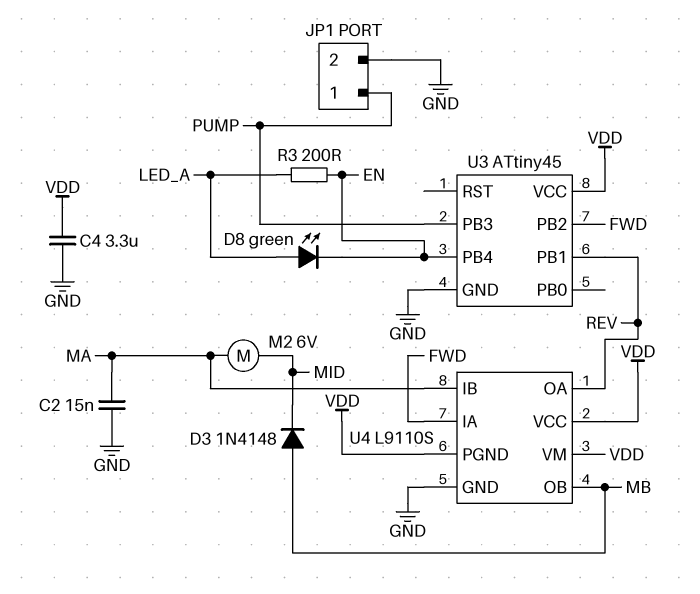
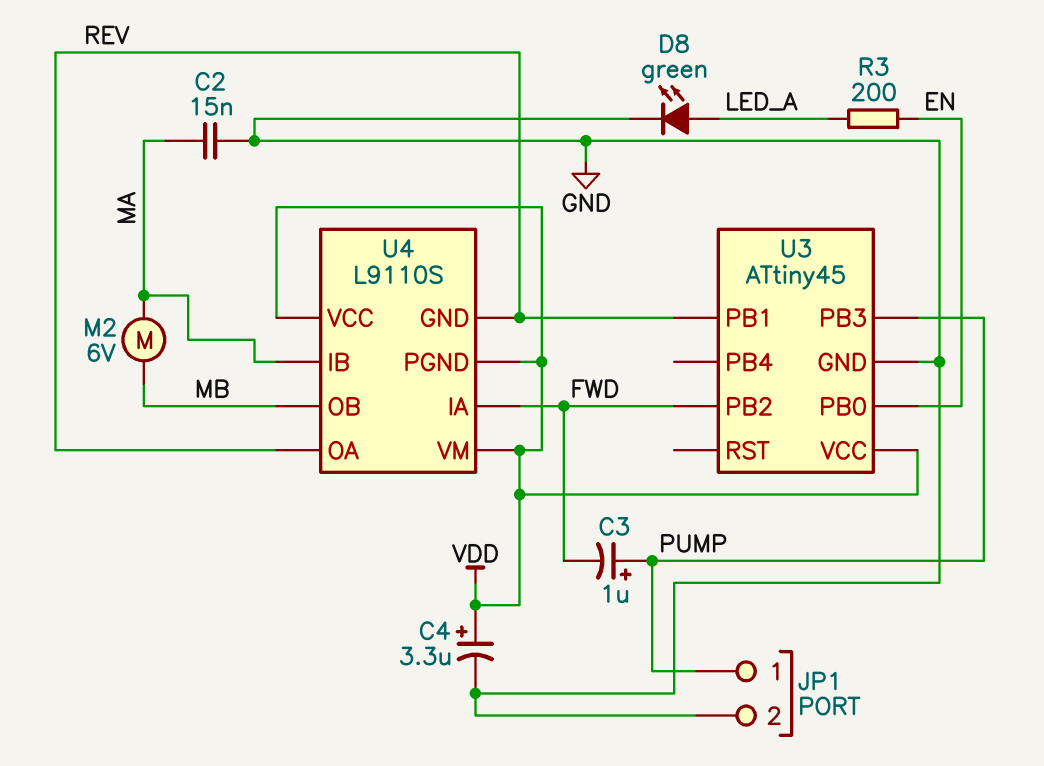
C3: none -> 1uF (plus PUMP, minus FWD)
C4: 3.3uF (GND, VDD) -> 3.3uF (plus VDD, minus GND)
D3: diode 1N4148 (A MB, K MID) -> none
D8: LED green (A LED_A, K EN) -> LED green (A LED_A, K GND)
M2: motor 6V (MA, MID) -> motor 6V (MA, MB)
U3 pin PB0: none -> EN
U3 pin PB4: EN -> none
U4 pin GND: GND -> REV

